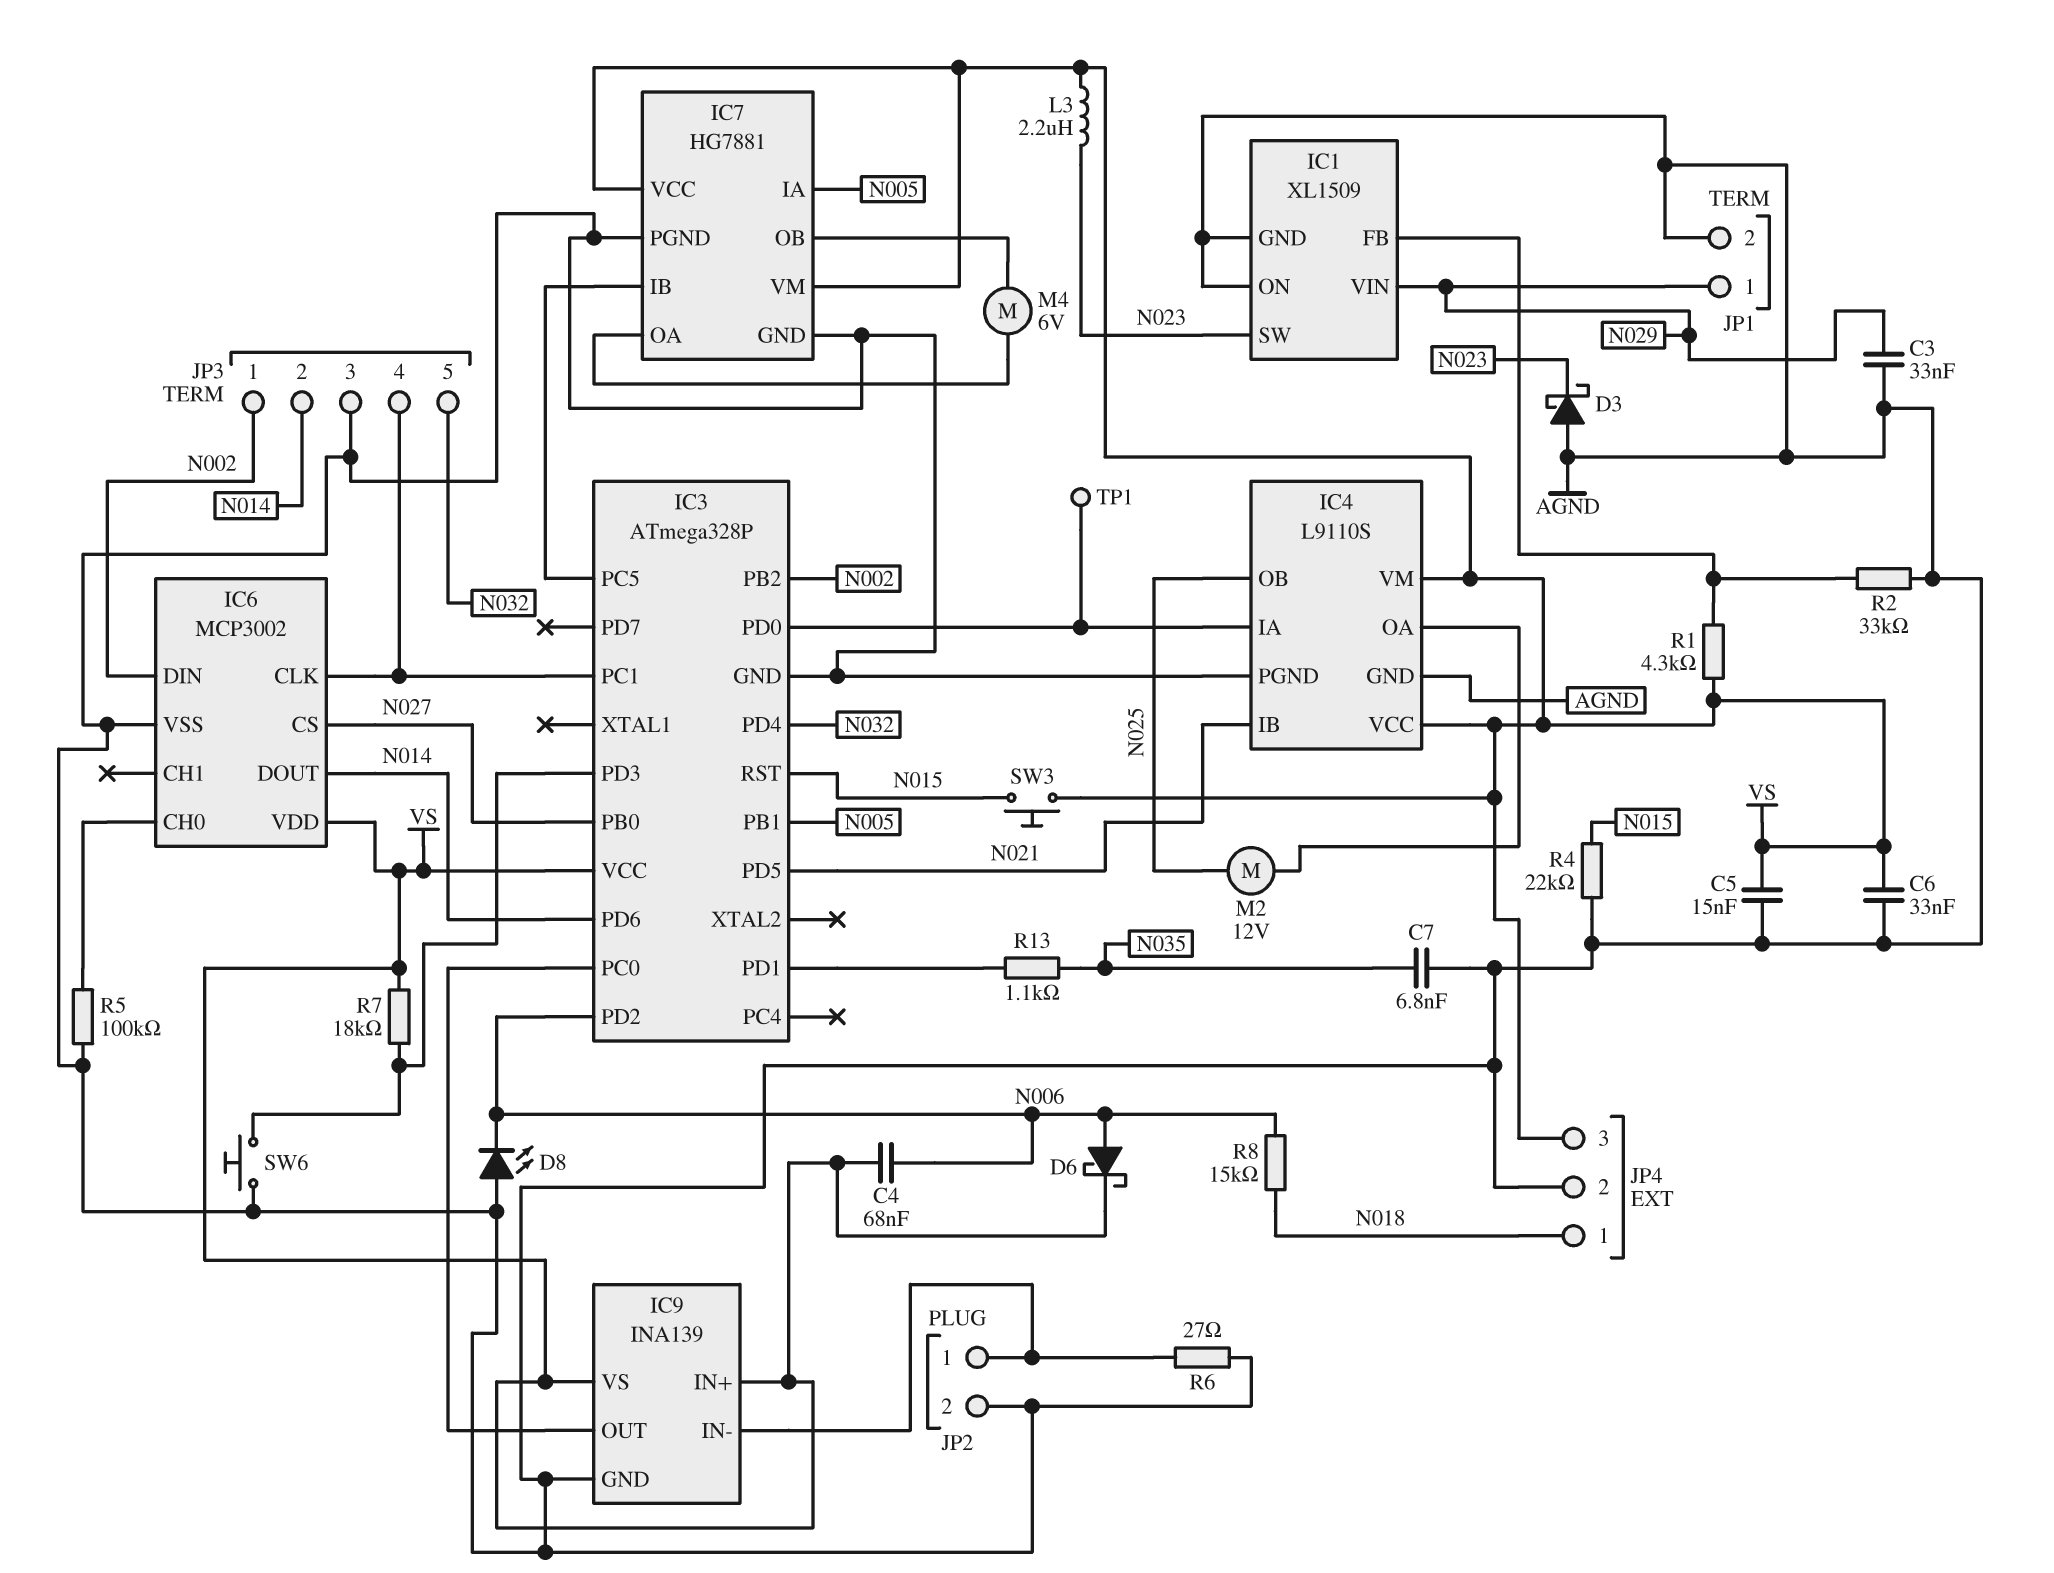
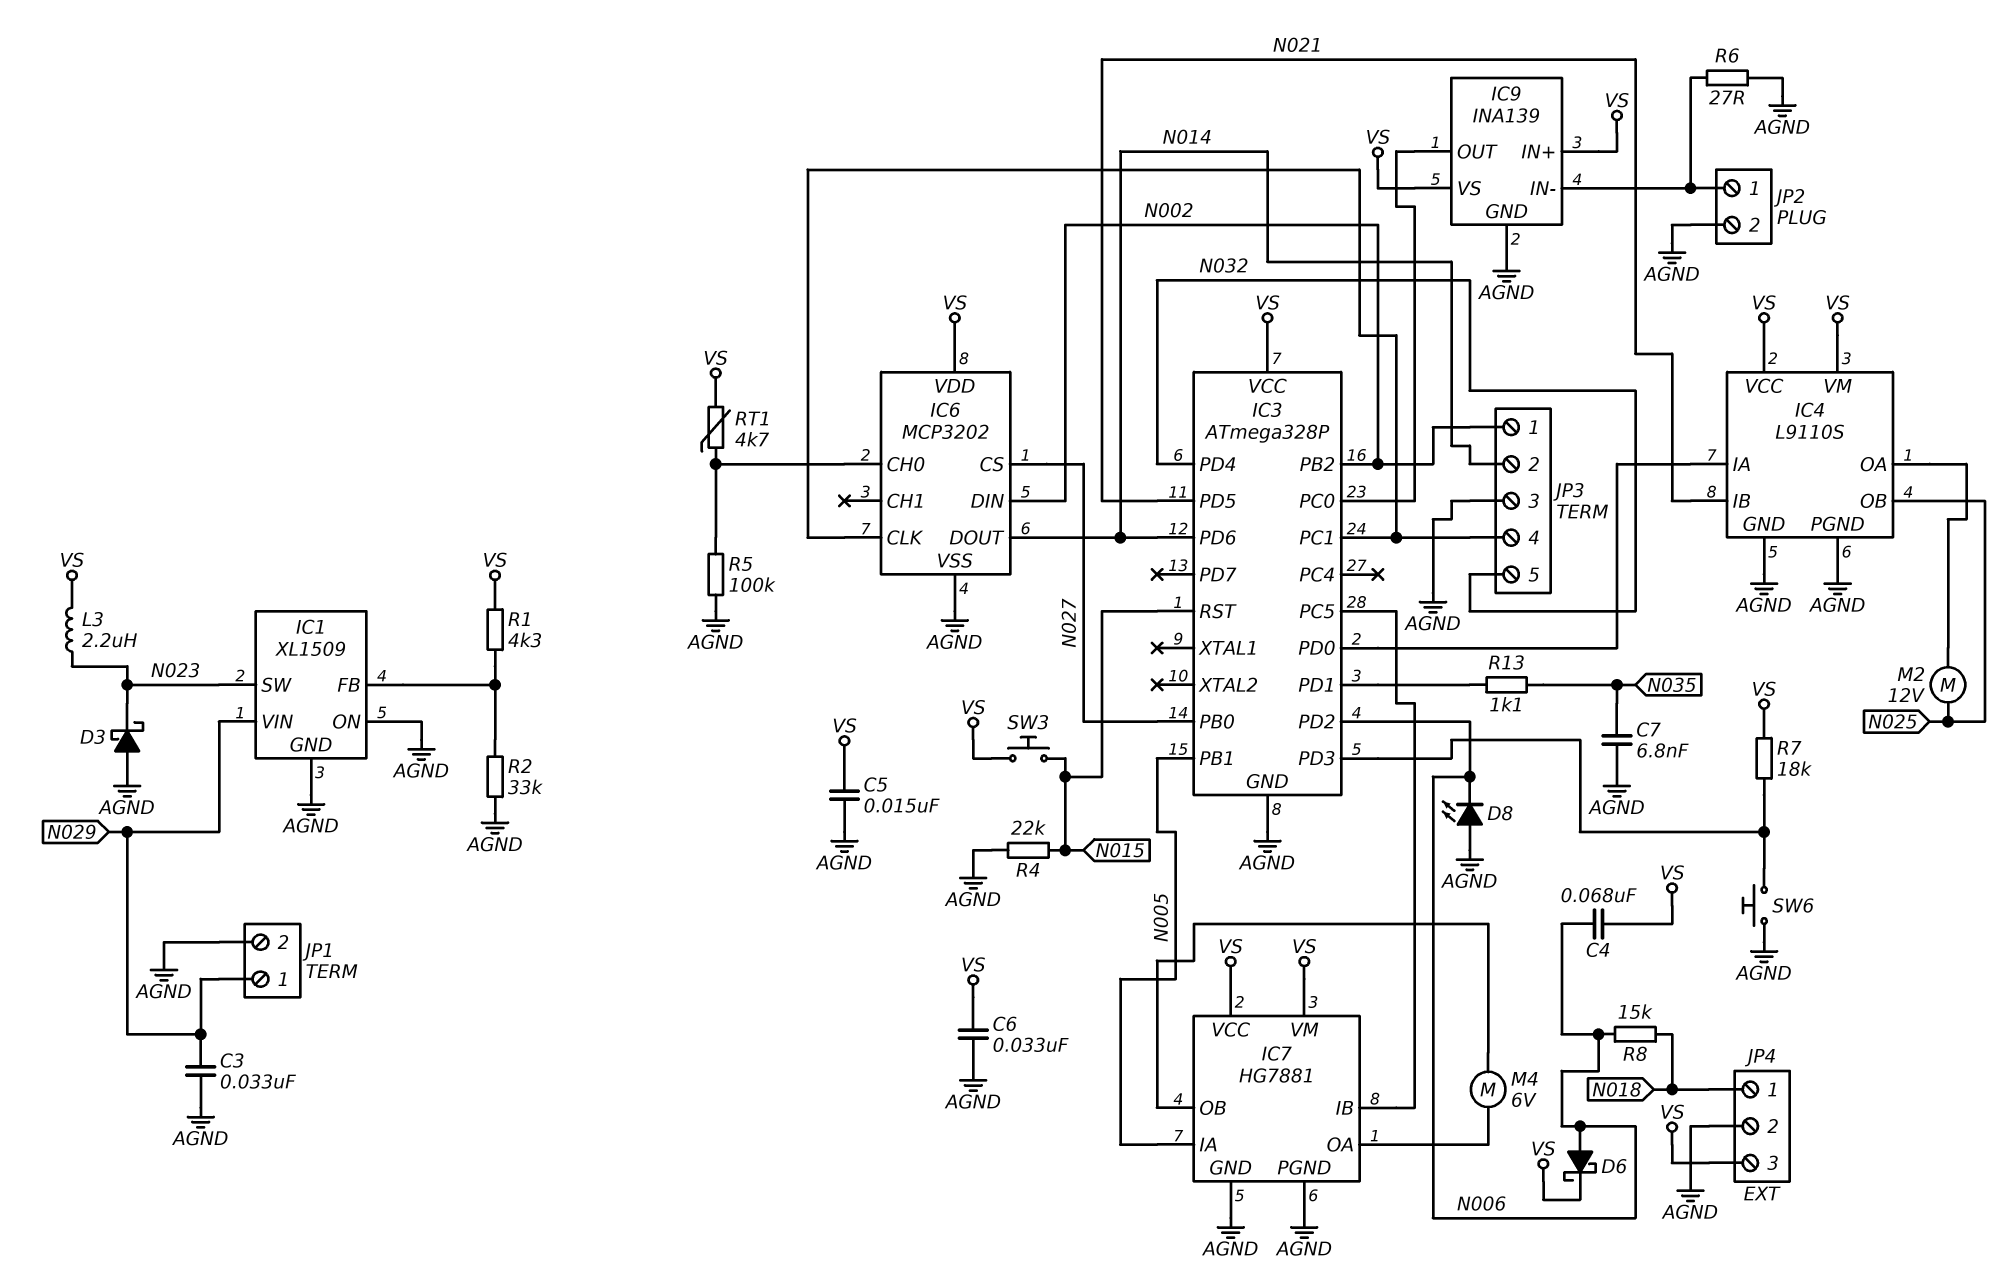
IC6: MCP3002 -> MCP3202
RT1: none -> 4.7k (IC6/CH0, VS)
TP1: test point (IC3/PD0) -> none

